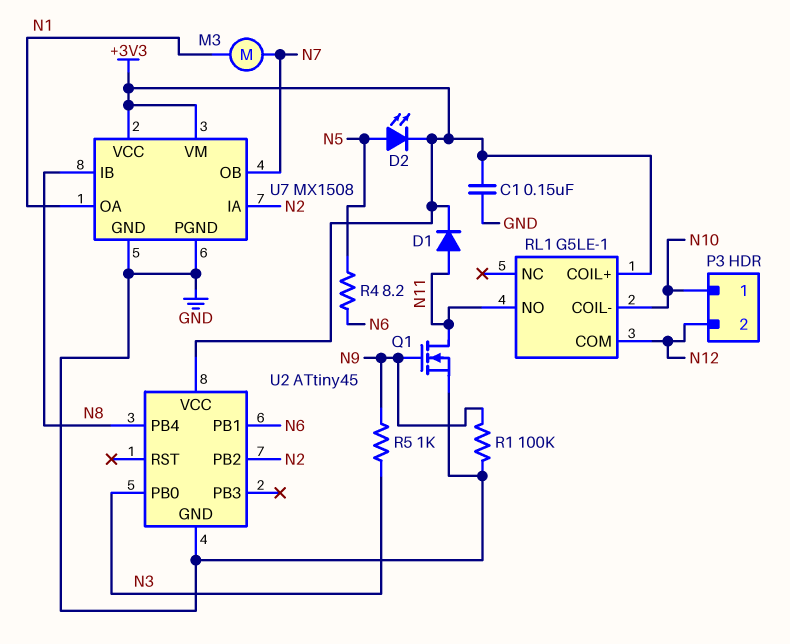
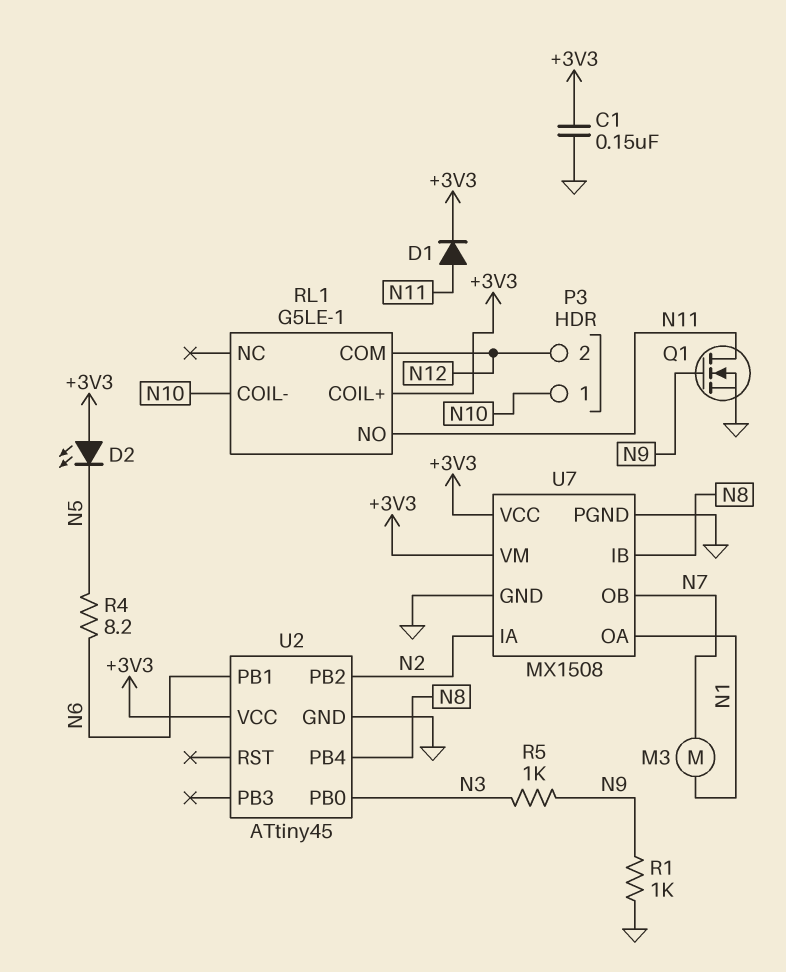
D2: LED (A N5, K +3V3) -> LED (A +3V3, K N5)
R1: 100k (GND, N9) -> 1k (GND, N9)

